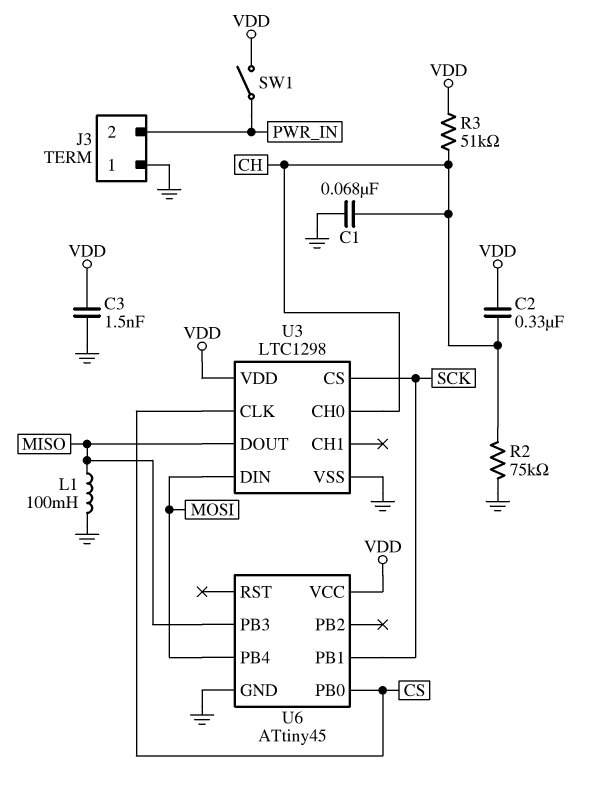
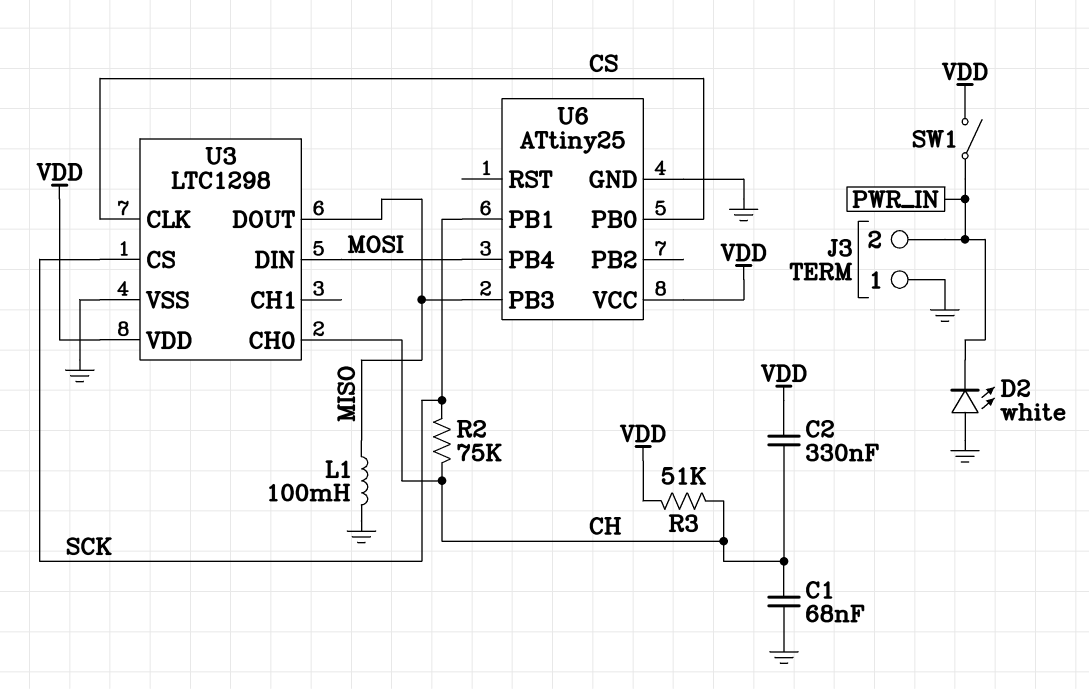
C3: 1.5nF (GND, VDD) -> none
D2: none -> LED white (A GND, K PWR_IN)
R2: 75k (CH, GND) -> 75k (CH, SCK)
U6: ATtiny45 -> ATtiny25

